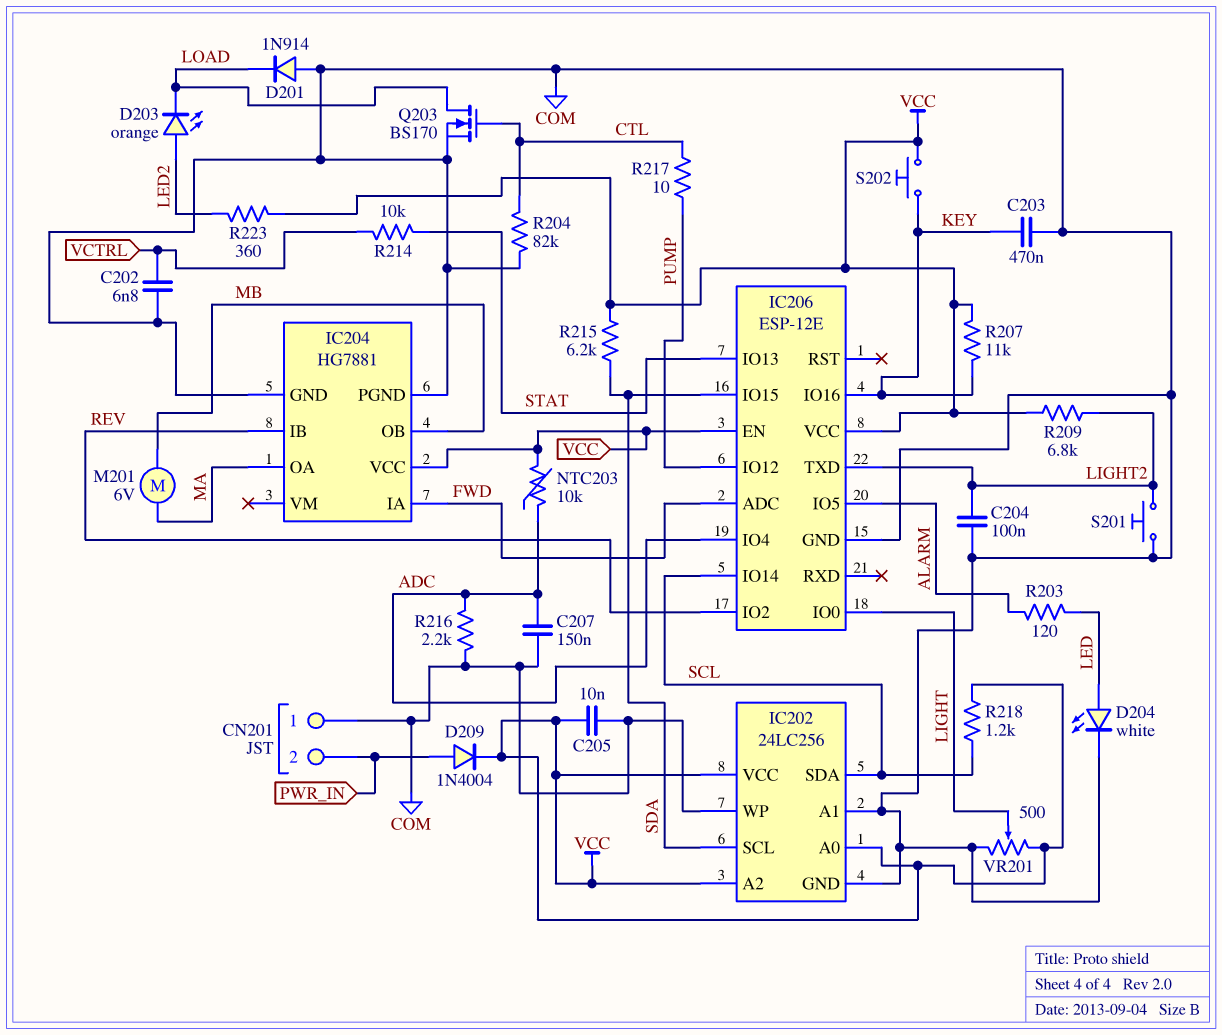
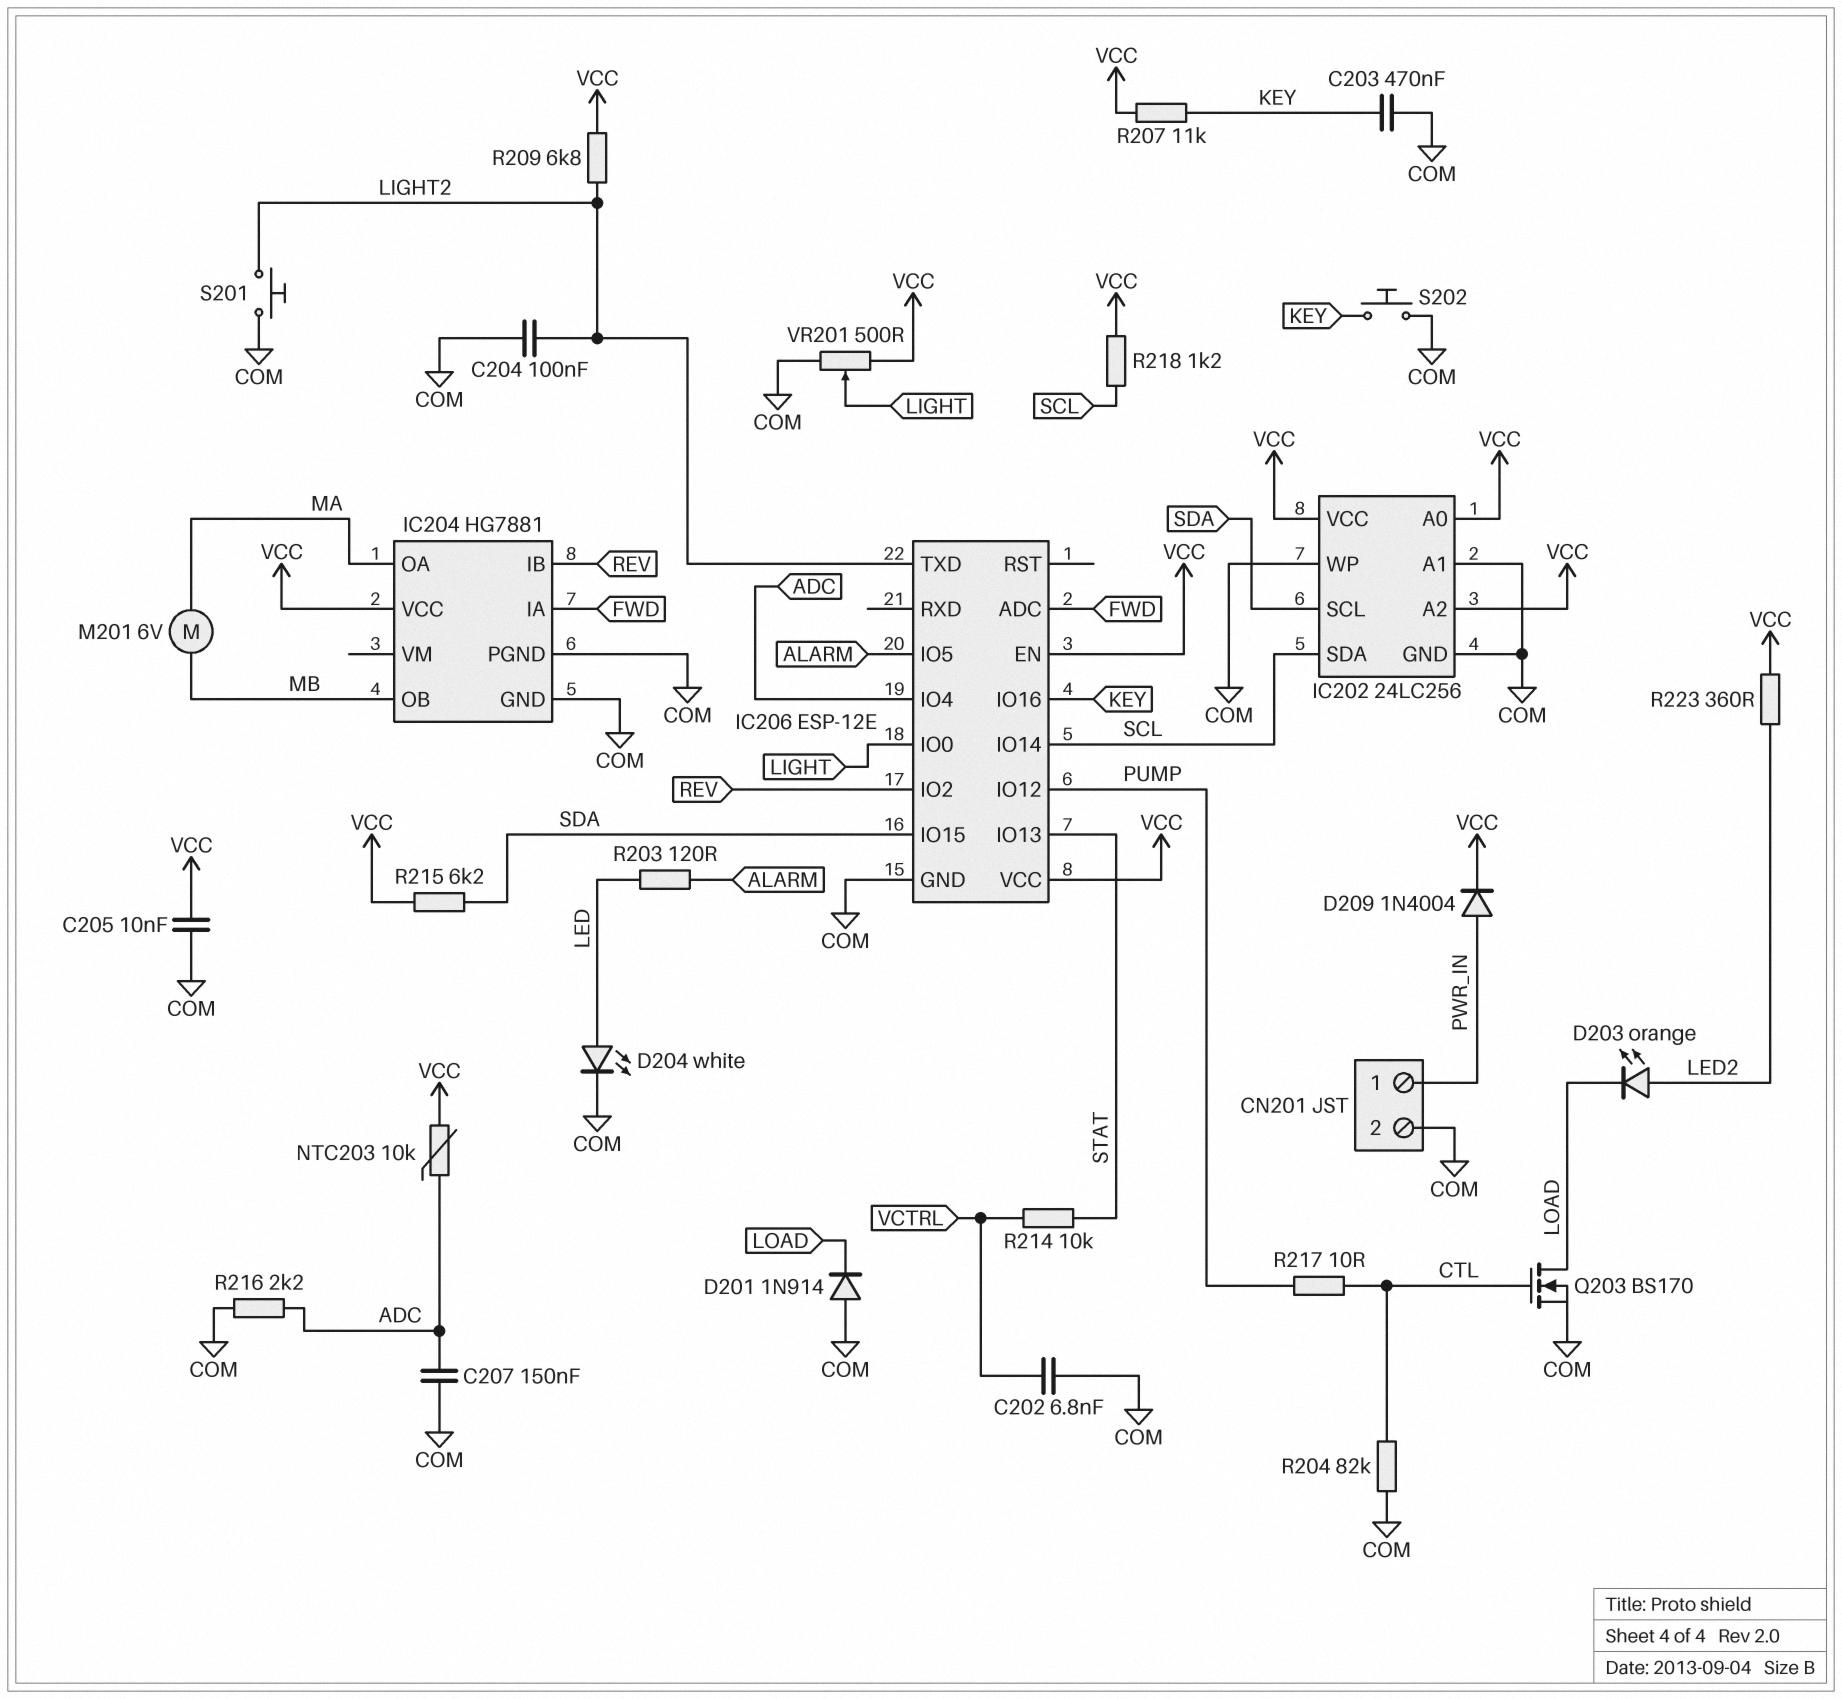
CN201 pin 1: COM -> PWR_IN
CN201 pin 2: PWR_IN -> COM
S202: button (KEY, VCC) -> button (COM, KEY)

